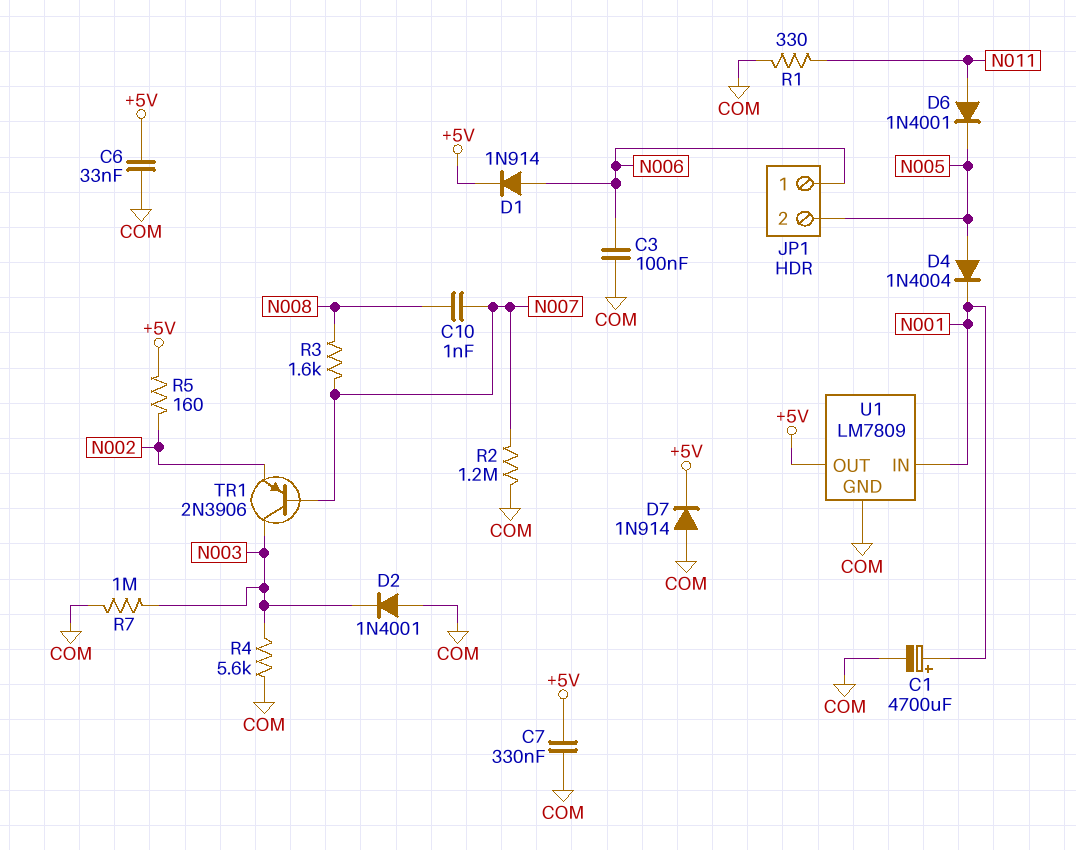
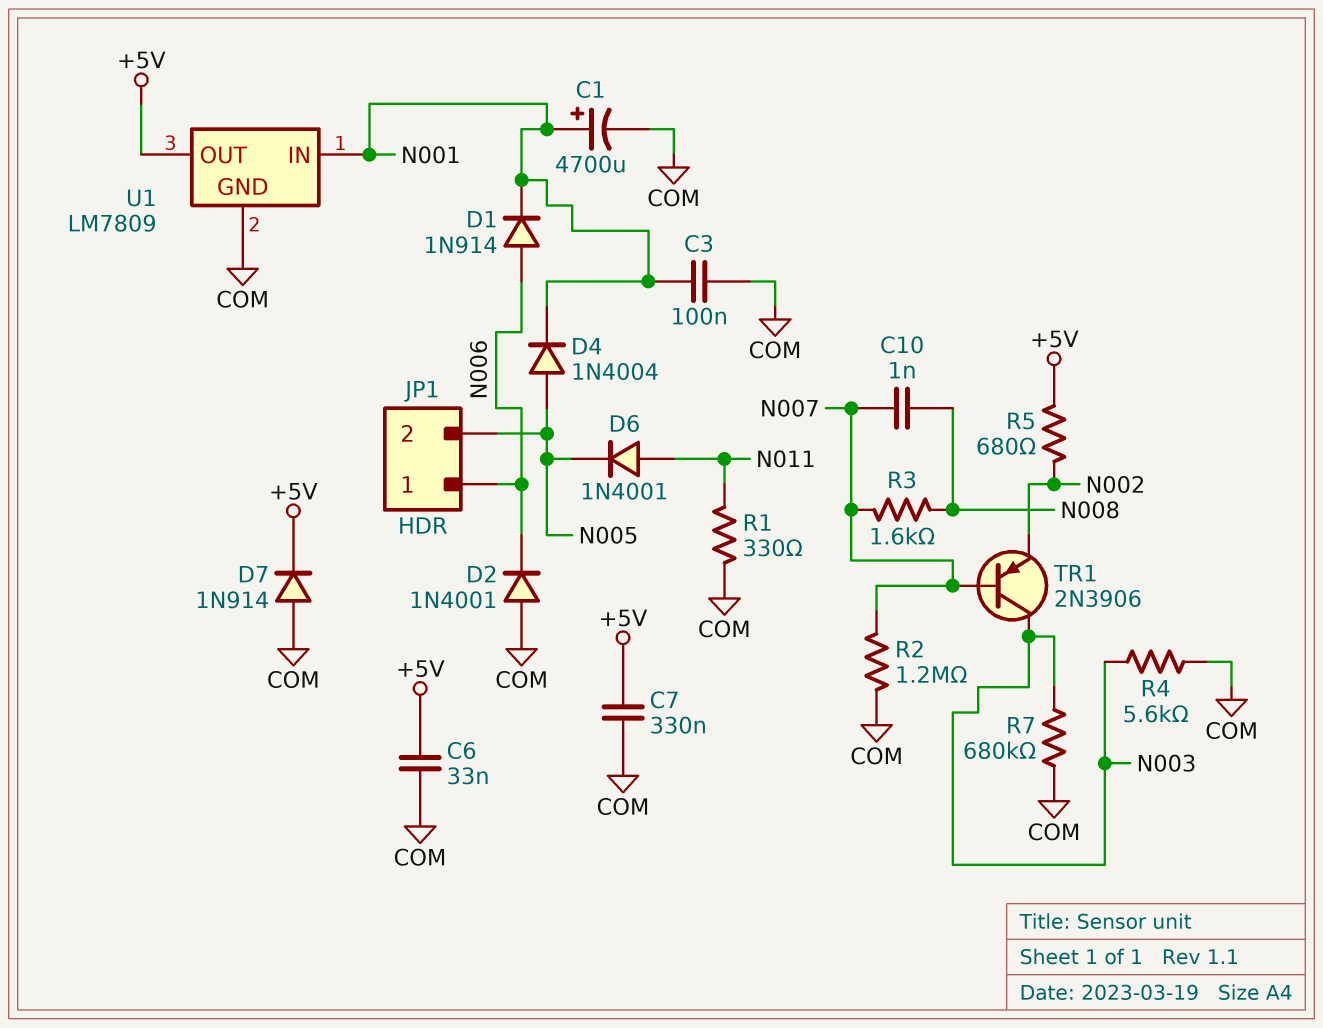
C3: 100nF (COM, N006) -> 100nF (COM, N001)
D1: diode 1N914 (A N006, K +5V) -> diode 1N914 (A N006, K N001)
D2: diode 1N4001 (A COM, K N003) -> diode 1N4001 (A COM, K N006)
R5: 160 (+5V, N002) -> 680 (+5V, N002)
R7: 1M (COM, N003) -> 680k (COM, N003)

